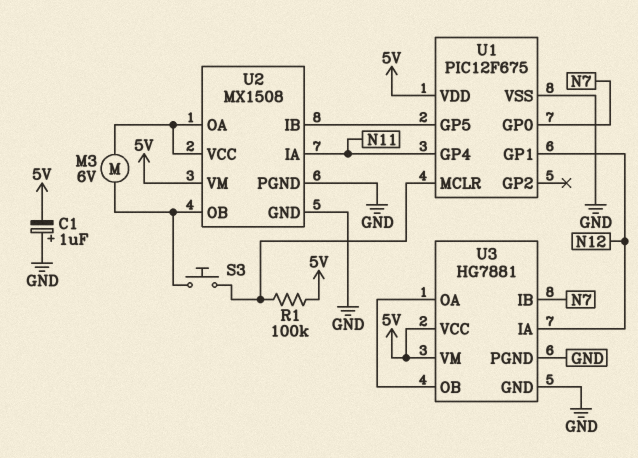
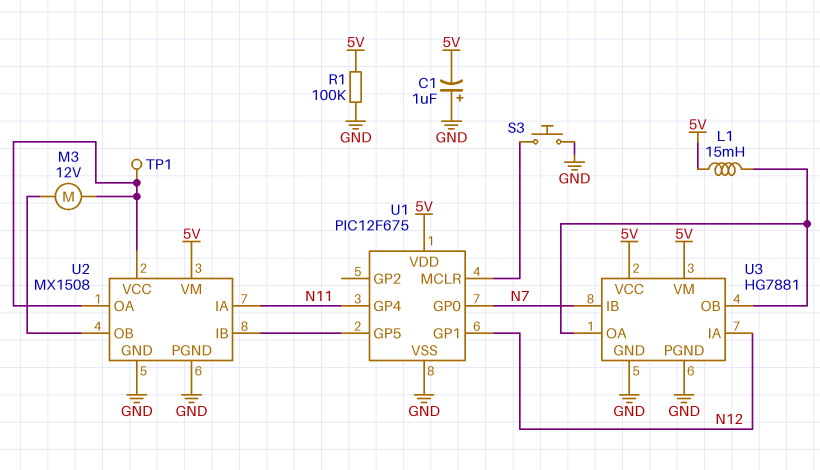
L1: none -> 15mH (5V, U3/OA)
M3: motor 6V (U2/OA, U2/OB) -> motor 12V (U2/OA, U2/OB)
R1: 100k (5V, U1/MCLR) -> 100k (5V, GND)
S3: button (U1/MCLR, U2/OB) -> button (GND, U1/MCLR)
TP1: none -> test point (U2/OA)

